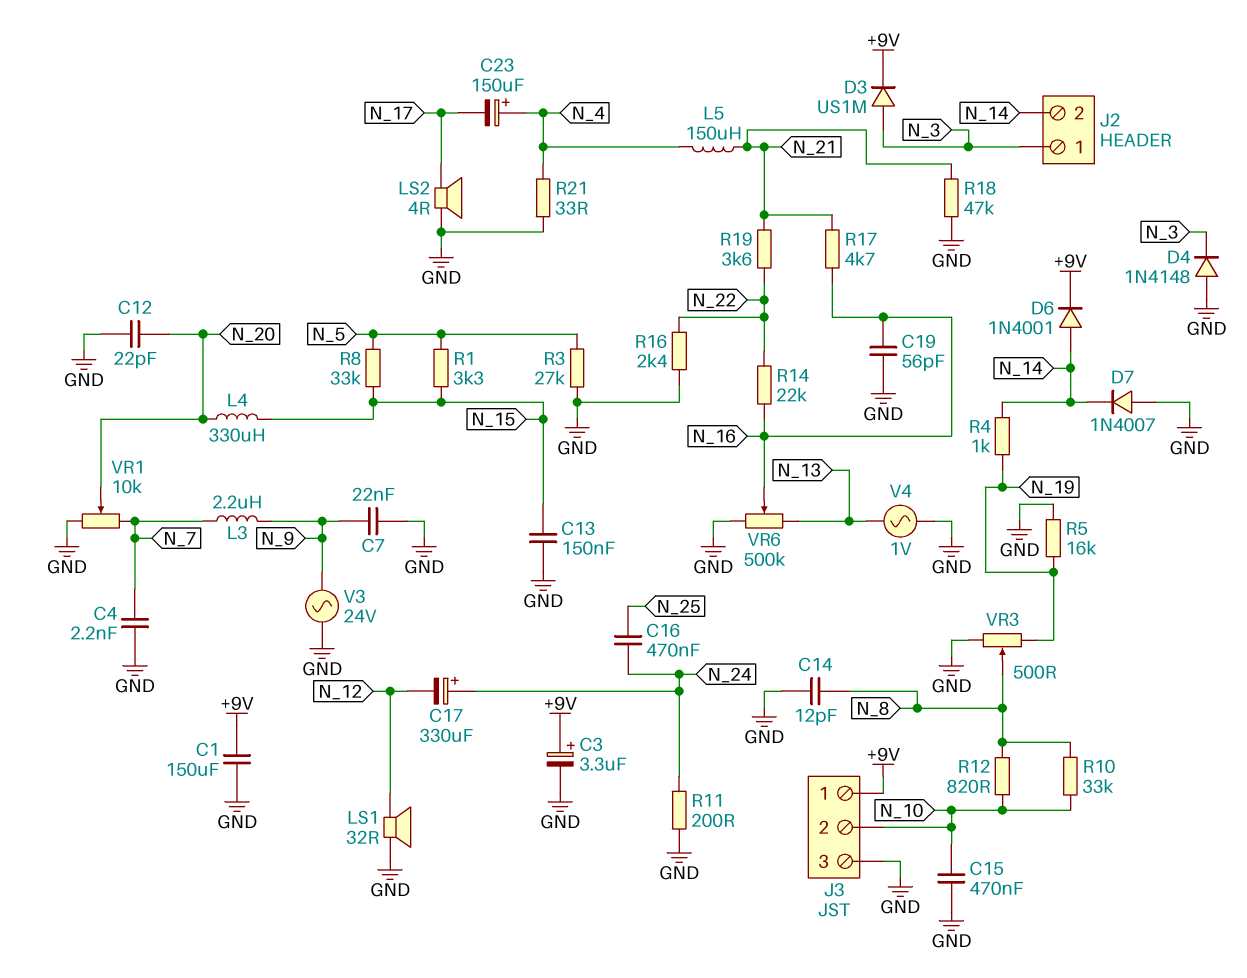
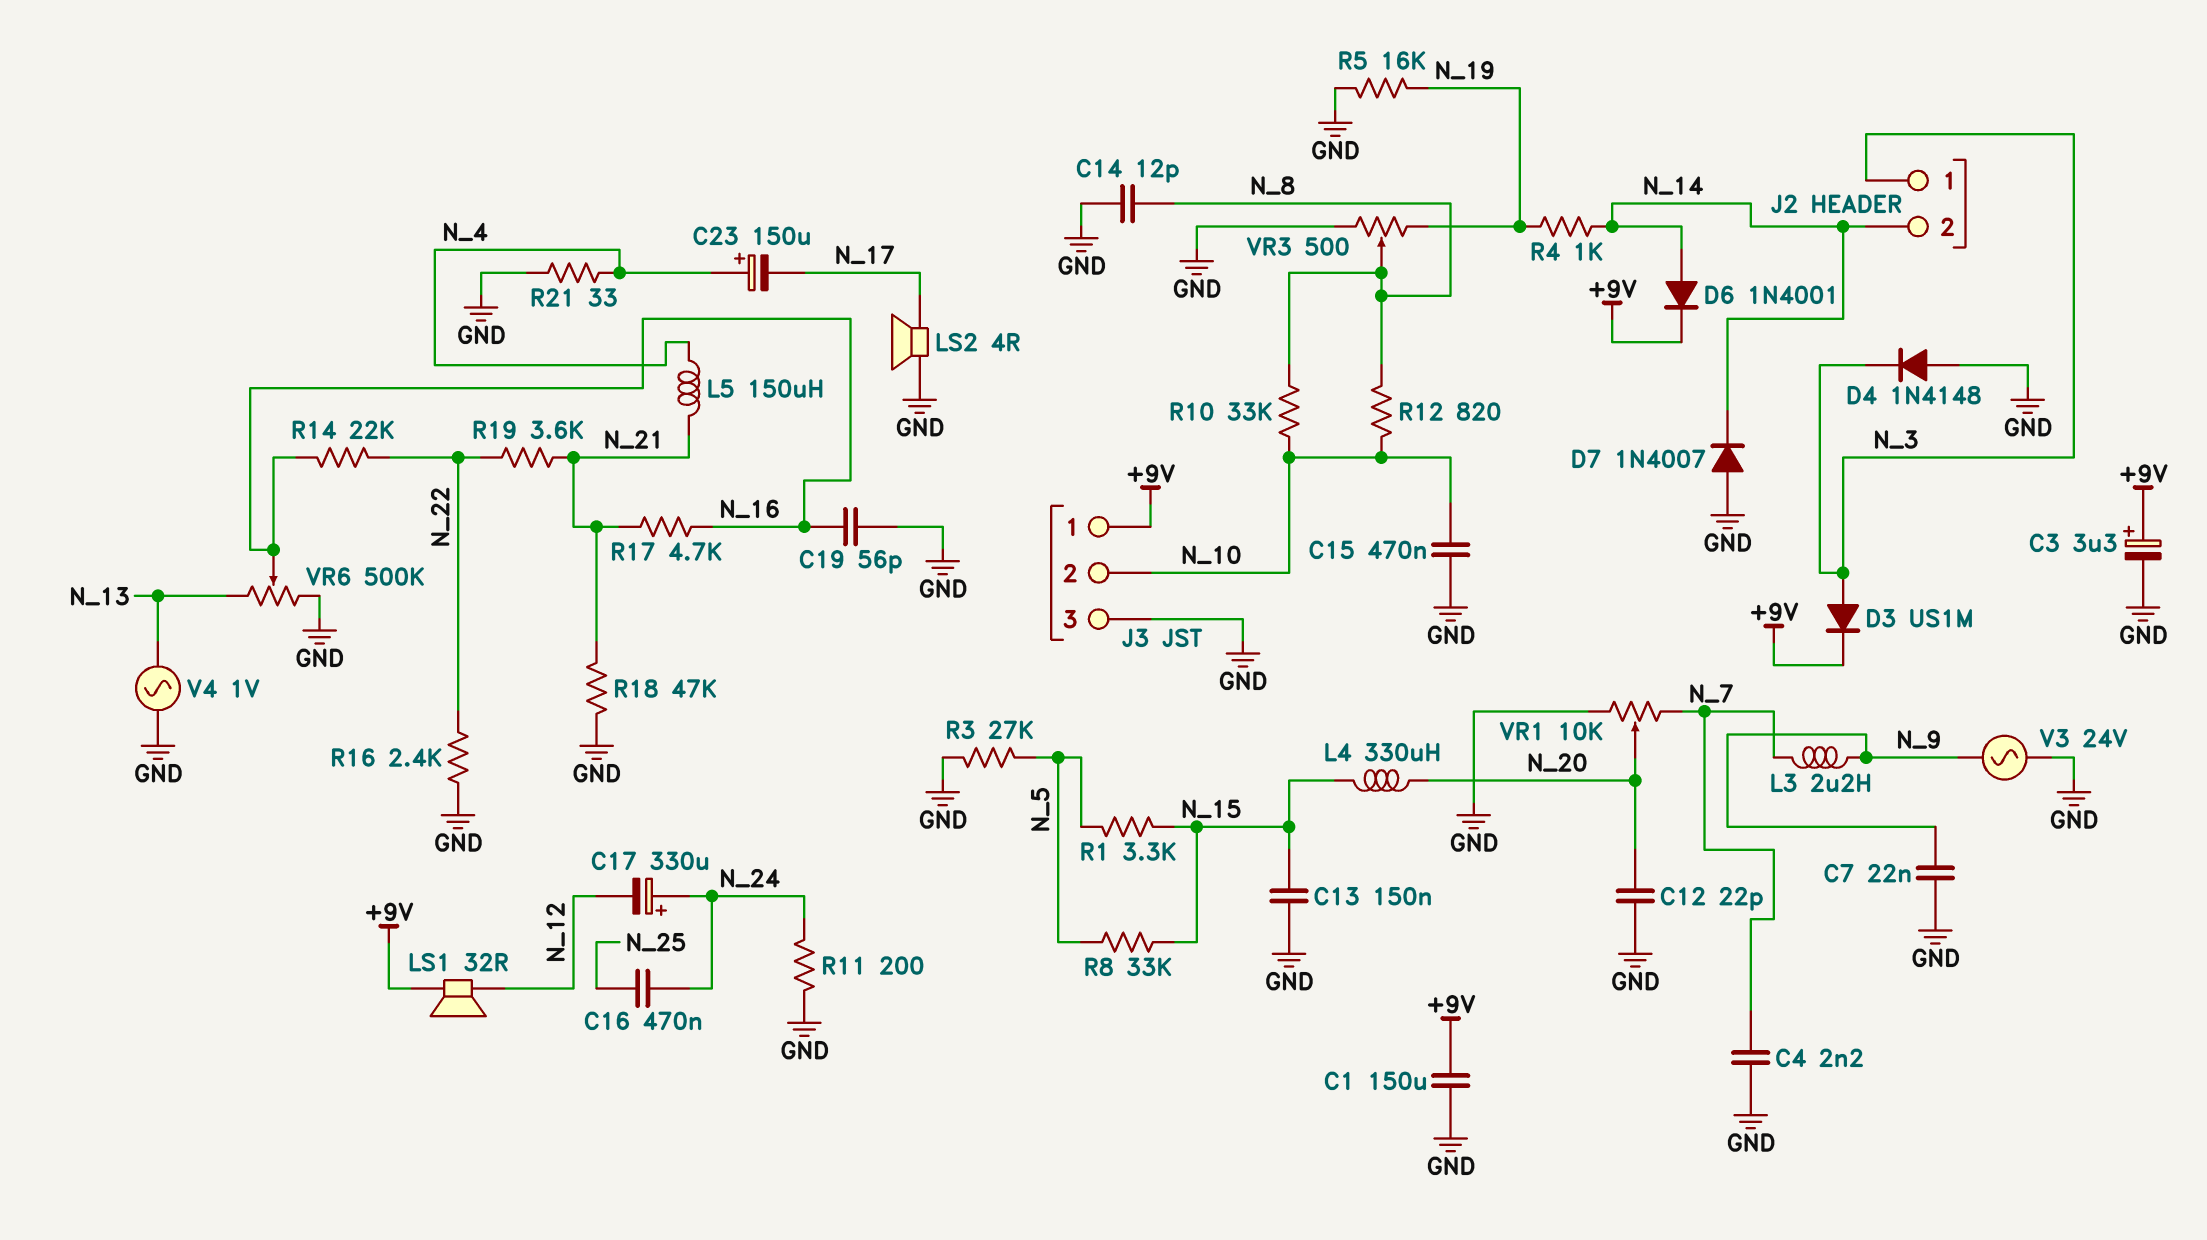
LS1: speaker 32R (GND, N_12) -> speaker 32R (+9V, N_12)

